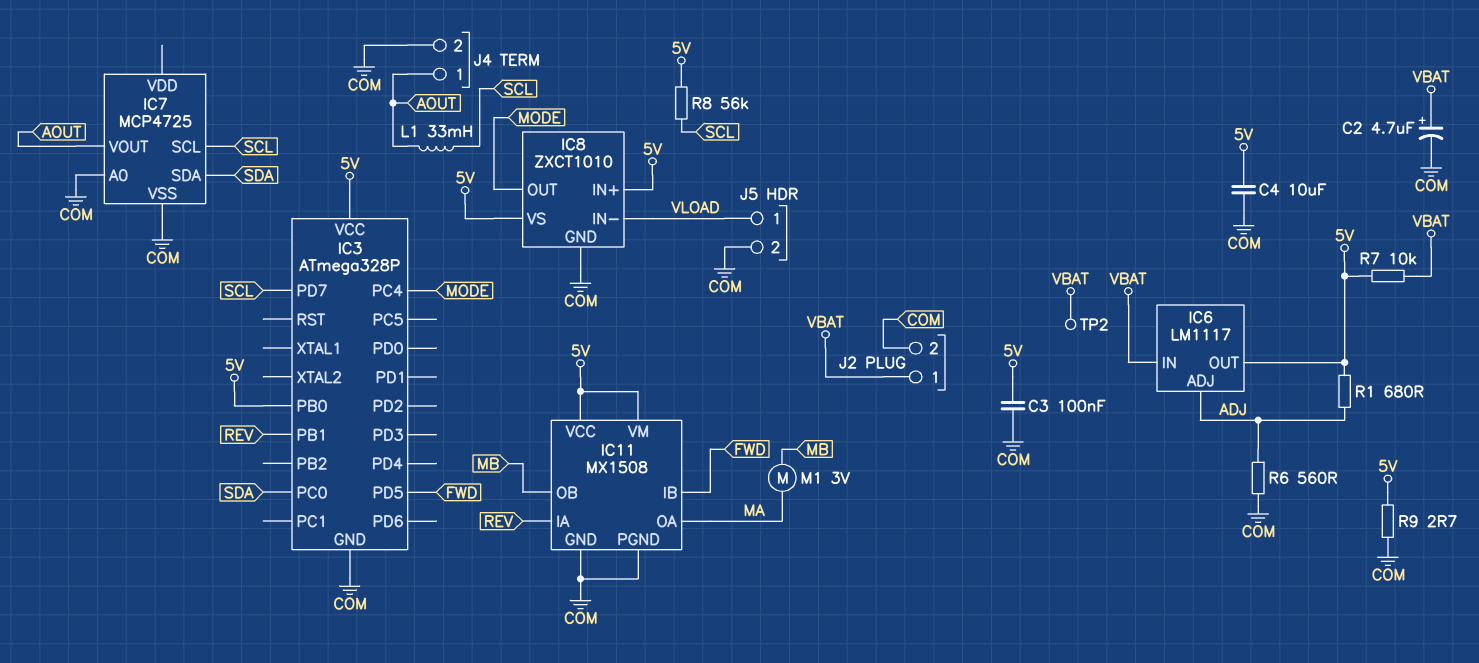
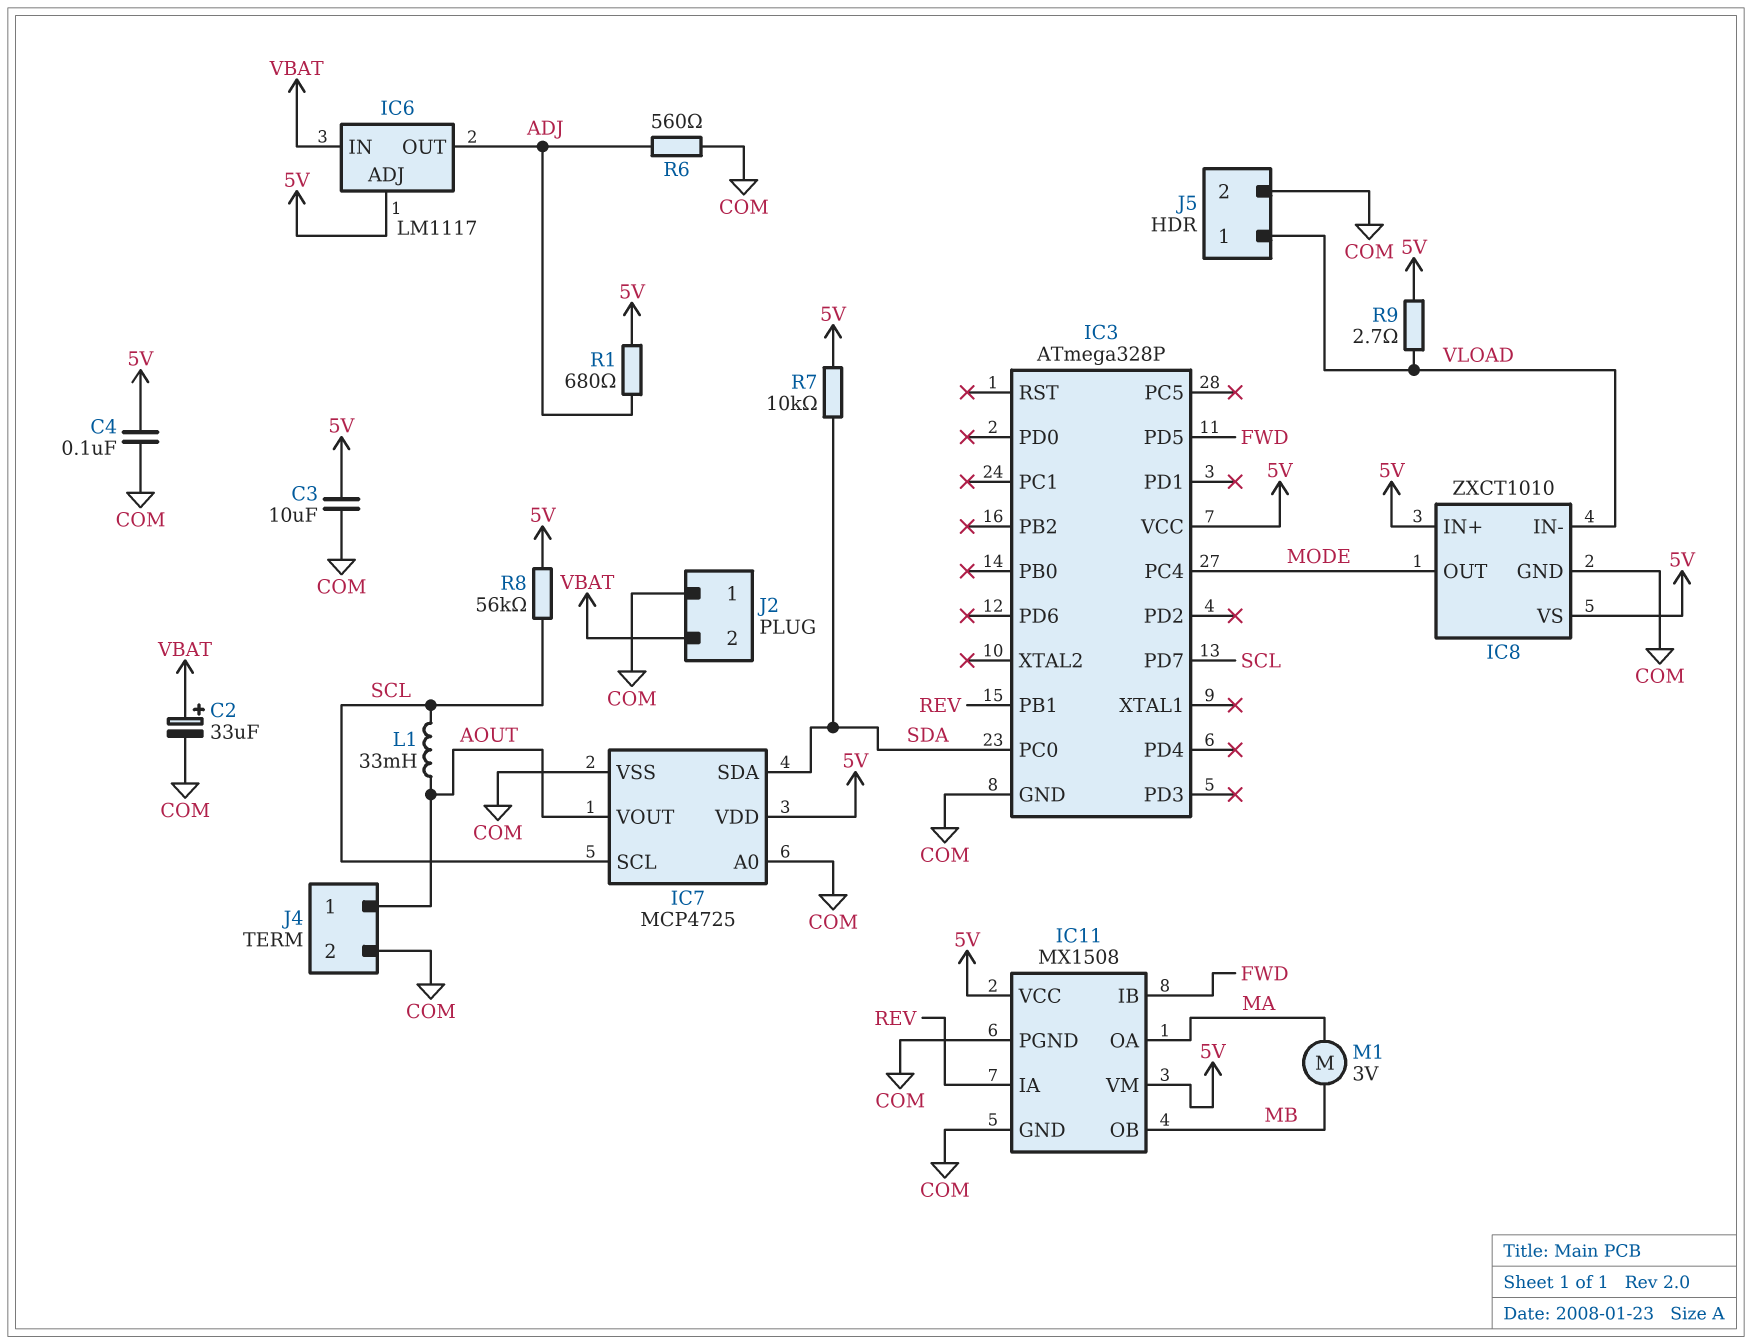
C2: 4.7uF (plus VBAT, minus COM) -> 33uF (plus VBAT, minus COM)
C3: 100nF (5V, COM) -> 10uF (5V, COM)
C4: 10uF (5V, COM) -> 100nF (5V, COM)
IC3 pin PB0: 5V -> none
IC6 pin ADJ: ADJ -> 5V
IC6 pin OUT: 5V -> ADJ
IC7 pin VDD: none -> 5V
J2 pin 1: VBAT -> COM
J2 pin 2: COM -> VBAT
R7: 10k (5V, VBAT) -> 10k (5V, SDA)
R9: 2.7 (5V, COM) -> 2.7 (5V, VLOAD)
TP2: test point (VBAT) -> none

